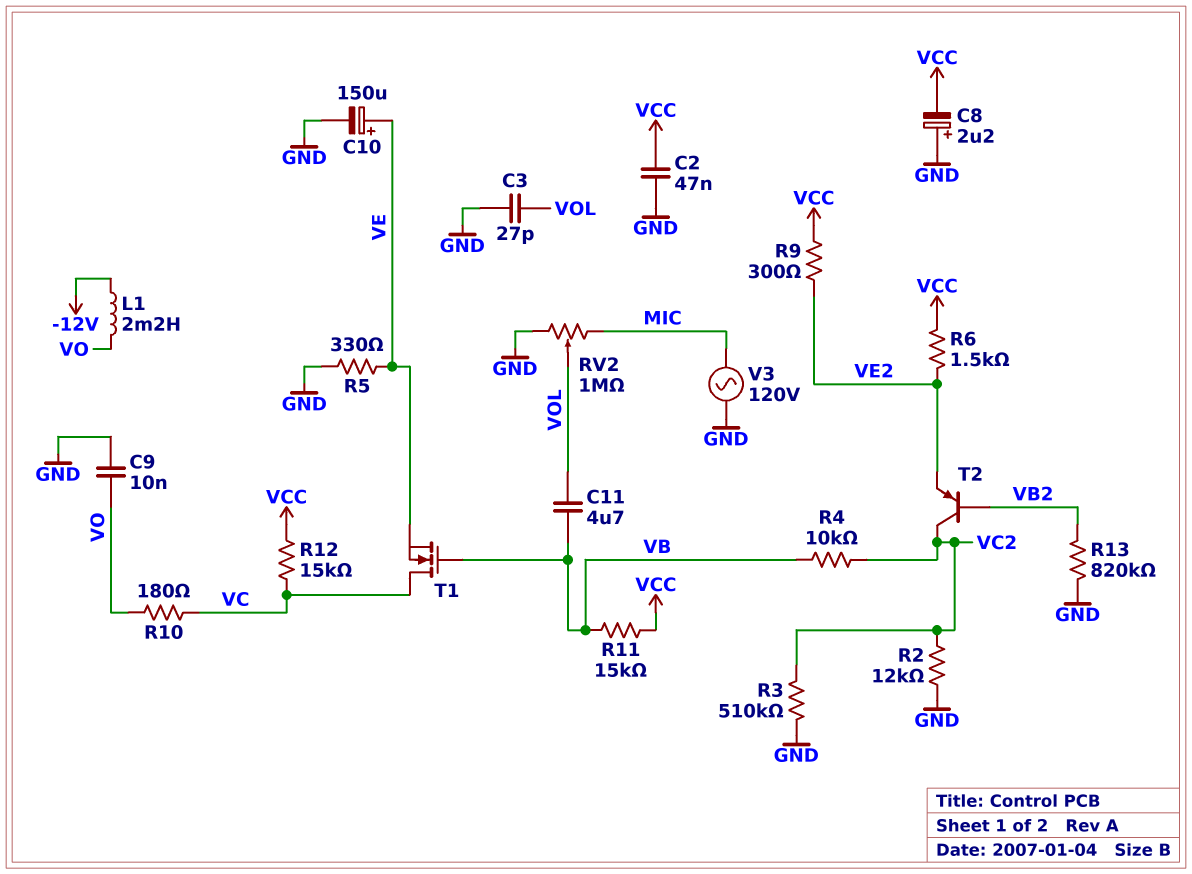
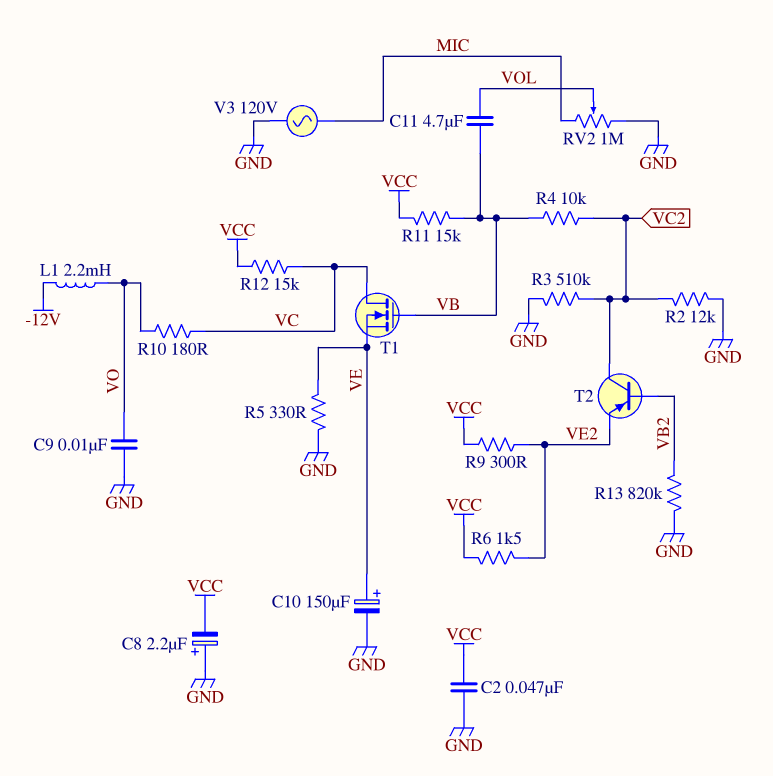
C3: 27pF (GND, VOL) -> none

